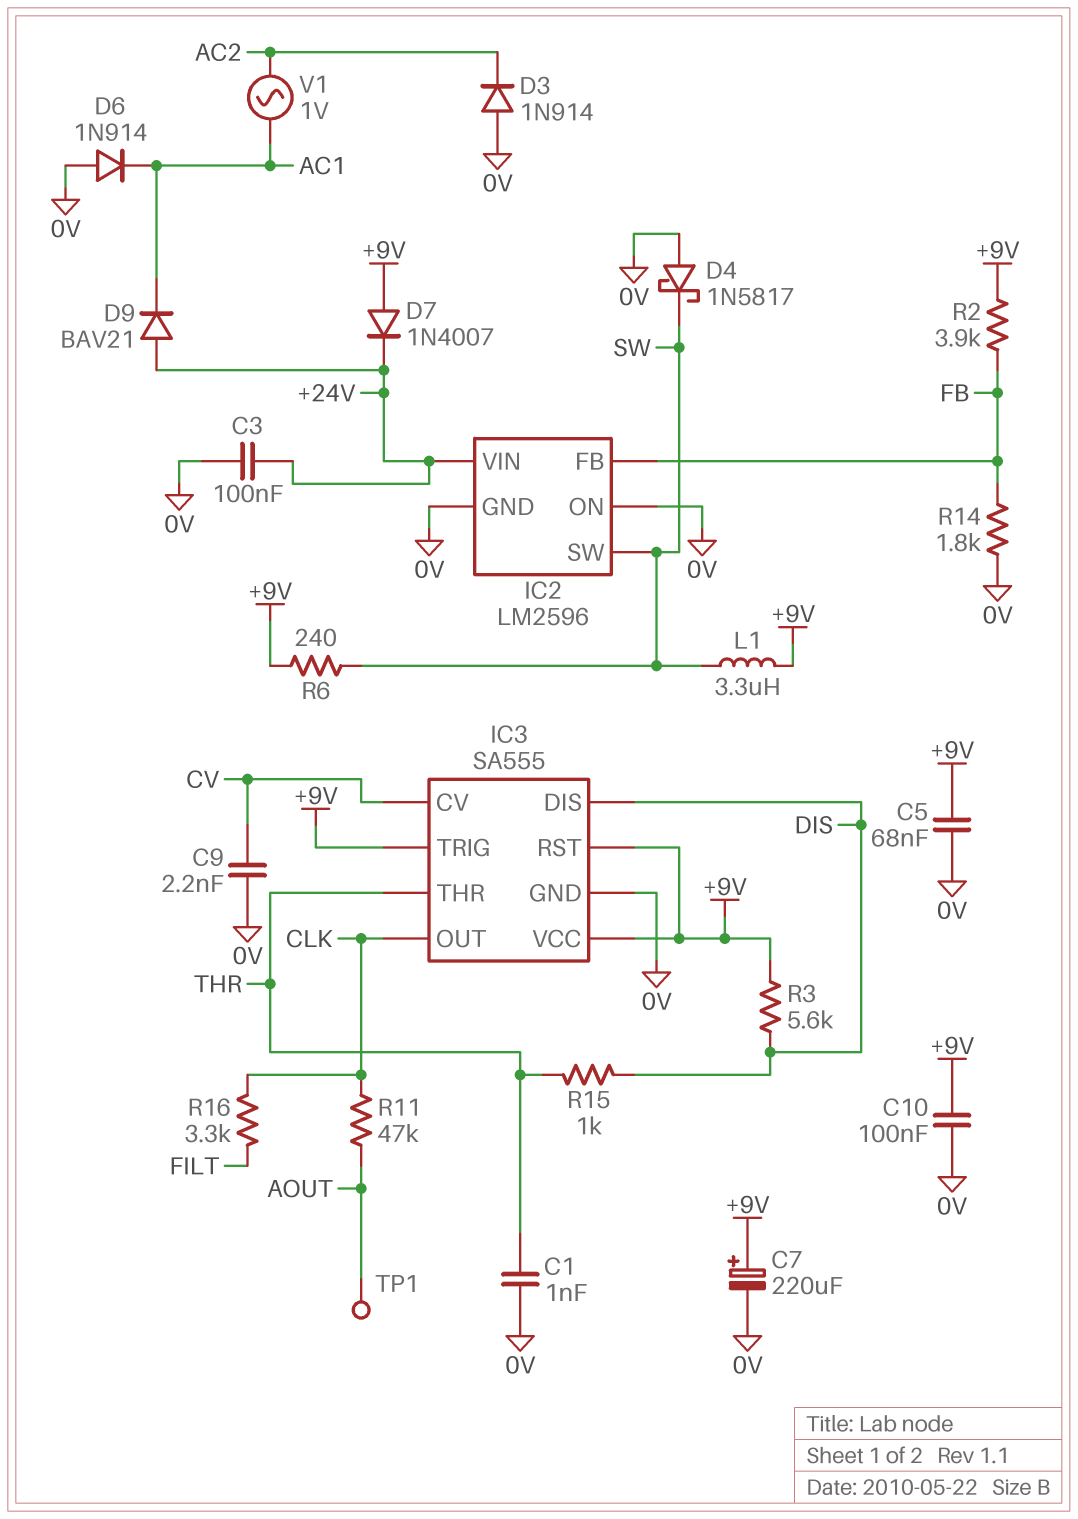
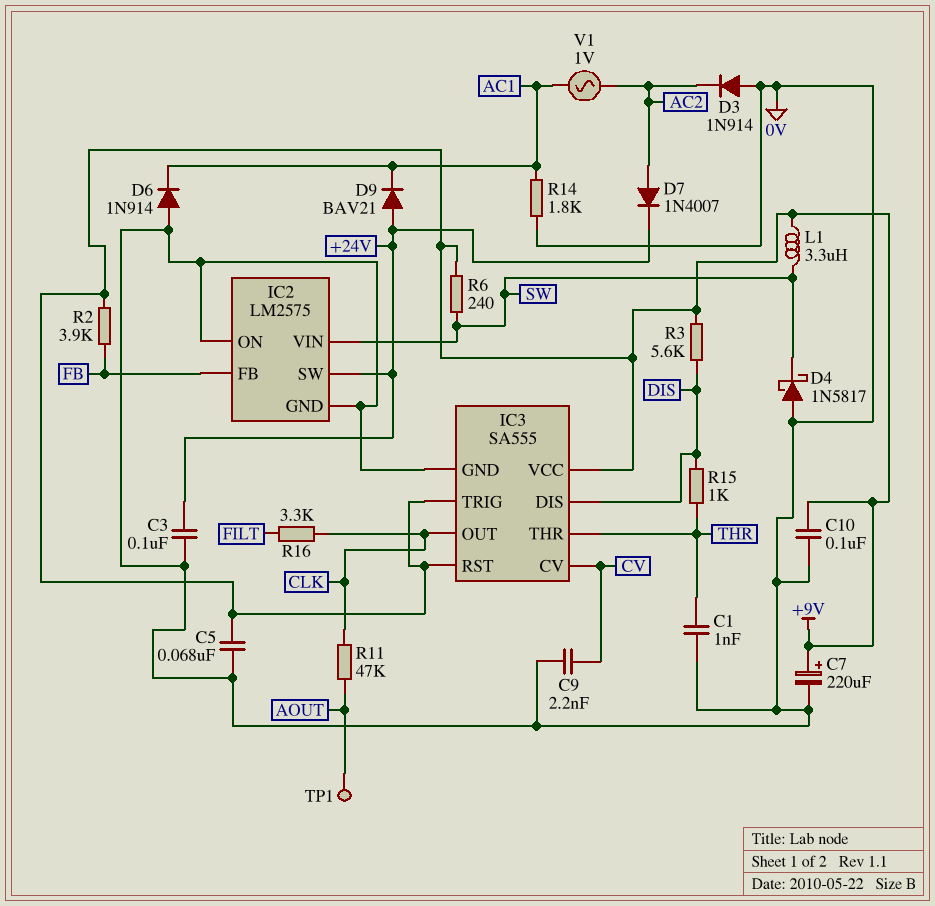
D7: diode 1N4007 (A +9V, K +24V) -> diode 1N4007 (A AC2, K +24V)
IC2: LM2596 -> LM2575
IC2 pin SW: SW -> +24V
IC2 pin VIN: +24V -> SW
R14: 1.8k (0V, FB) -> 1.8k (0V, AC1)

